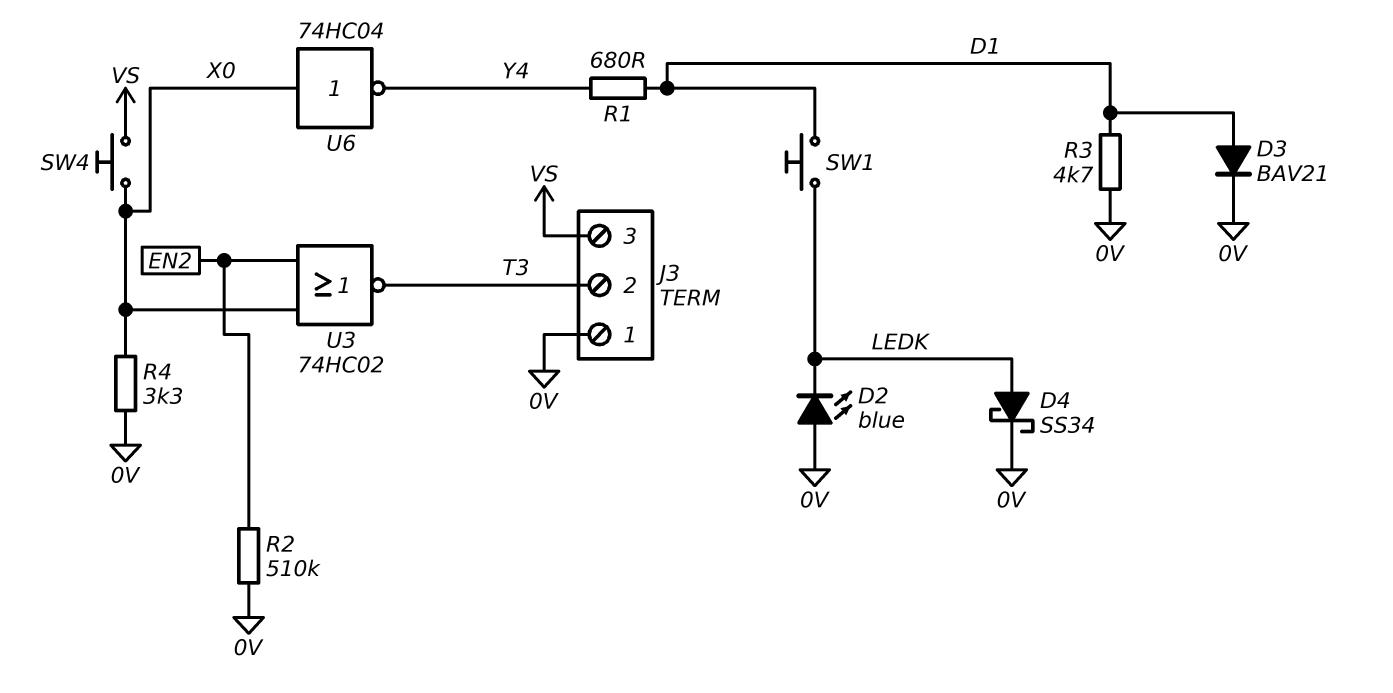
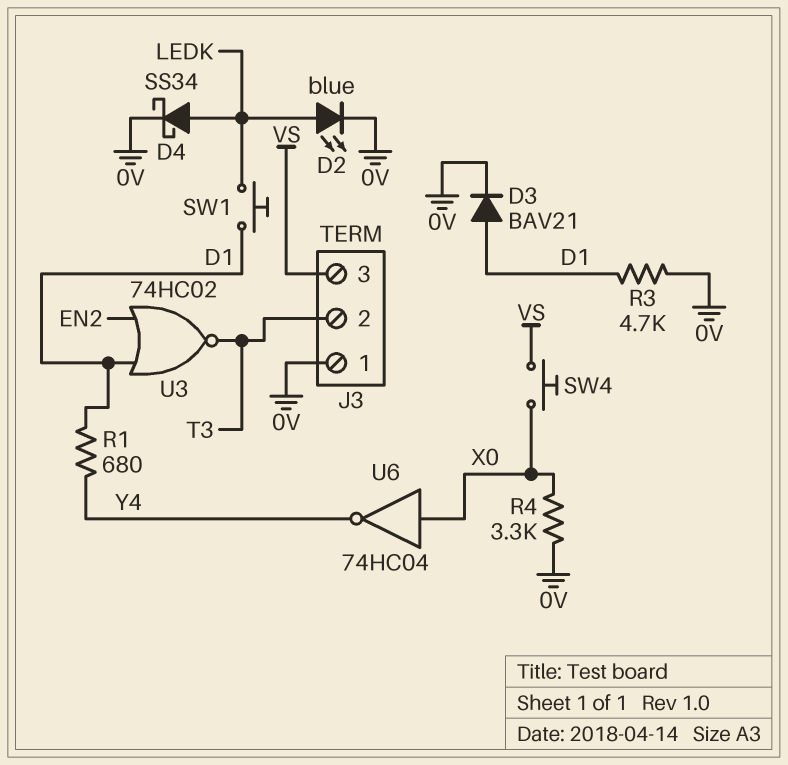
D2: LED blue (A 0V, K LEDK) -> LED blue (A LEDK, K 0V)
R2: 510k (0V, EN2) -> none
U3: NOR 74HC02 (in EN2, in X0, out T3) -> NOR 74HC02 (in D1, in EN2, out T3)

